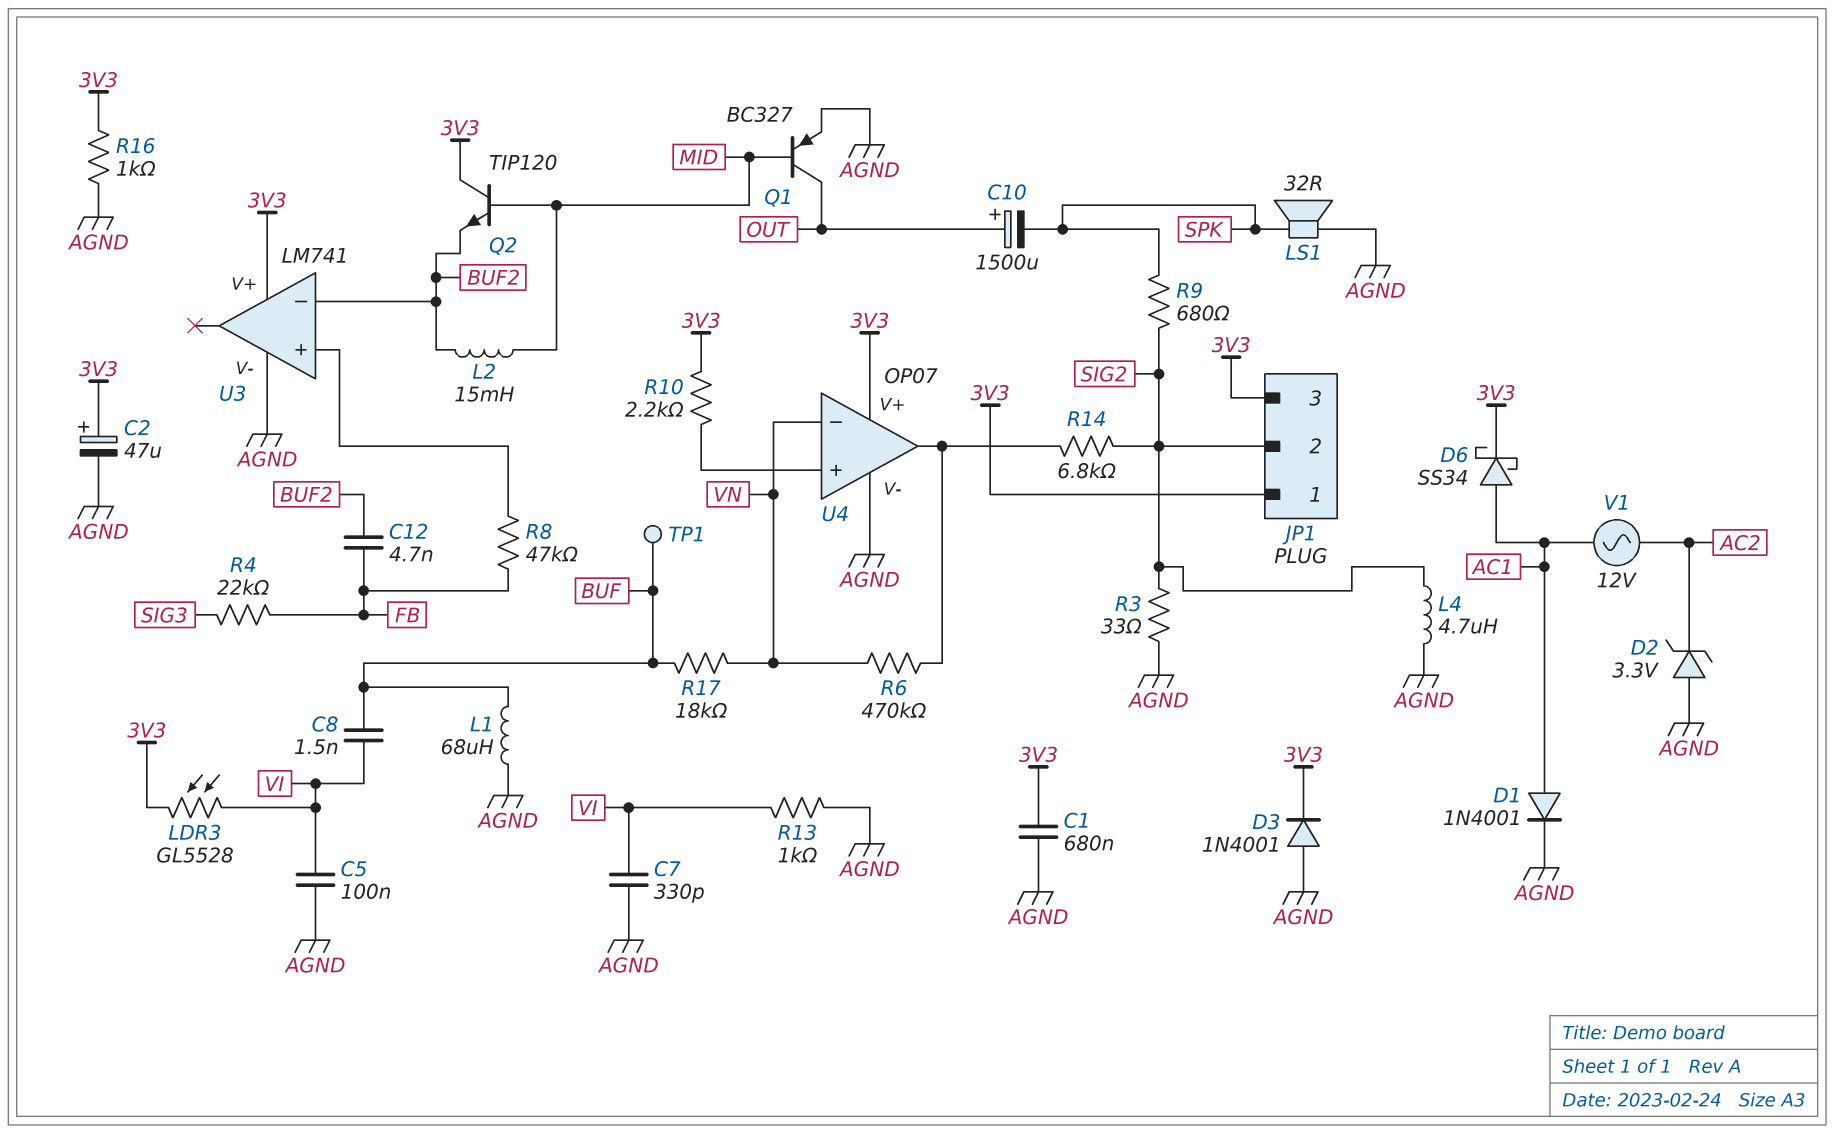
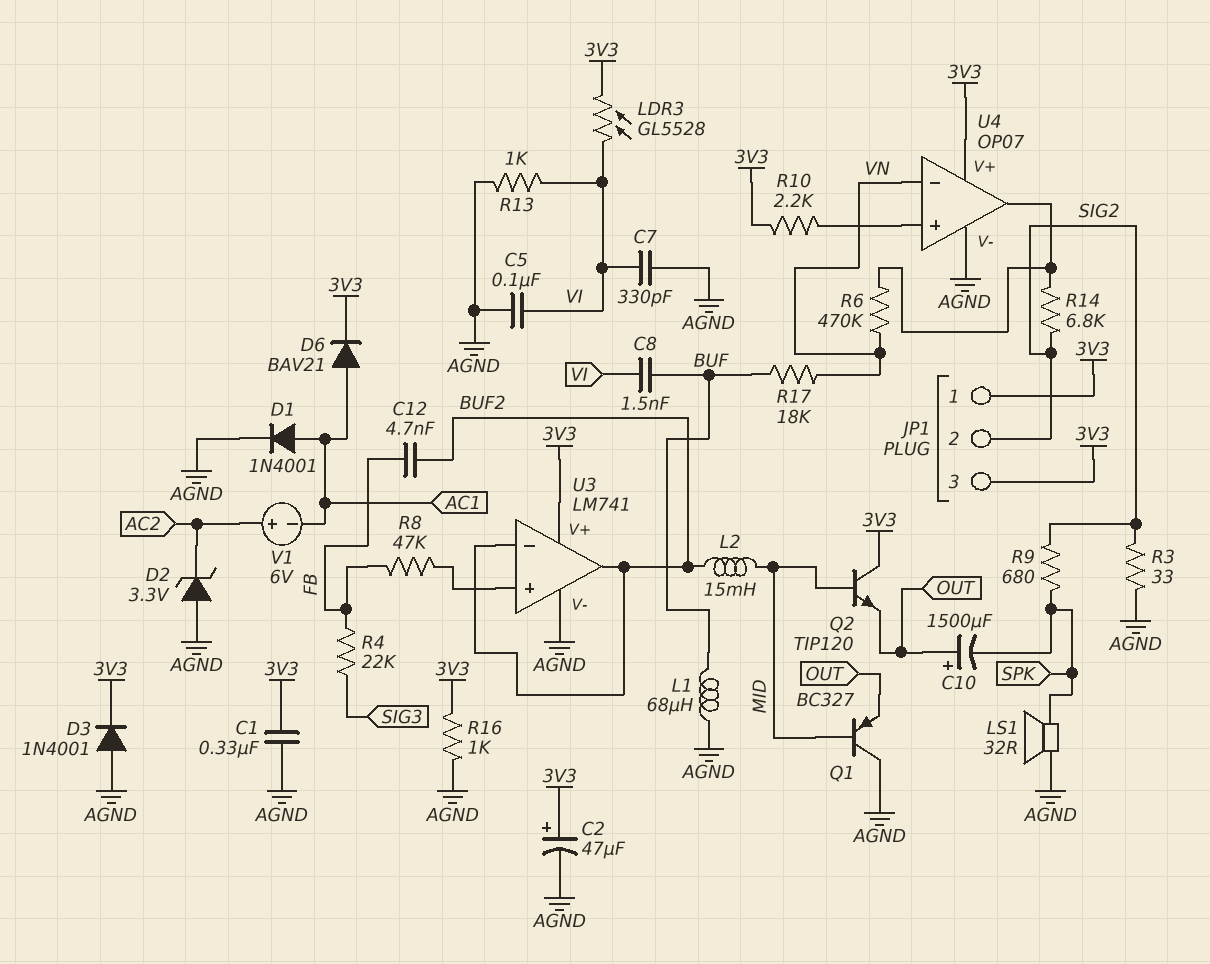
C1: 680nF (3V3, AGND) -> 330nF (3V3, AGND)
D6: schottky SS34 (A AC1, K 3V3) -> diode BAV21 (A AC1, K 3V3)
L4: 4.7uH (AGND, SIG2) -> none
Q1: PNP BC327 (B MID, C OUT, E AGND) -> PNP BC327 (B MID, C AGND, E OUT)
Q2: NPN TIP120 (B MID, C 3V3, E BUF2) -> NPN TIP120 (B MID, C 3V3, E OUT)
TP1: test point (BUF) -> none
U3 pin out: none -> BUF2
V1: AC 12V (AC1, AC2) -> 6V (plus AC2, minus AC1)

